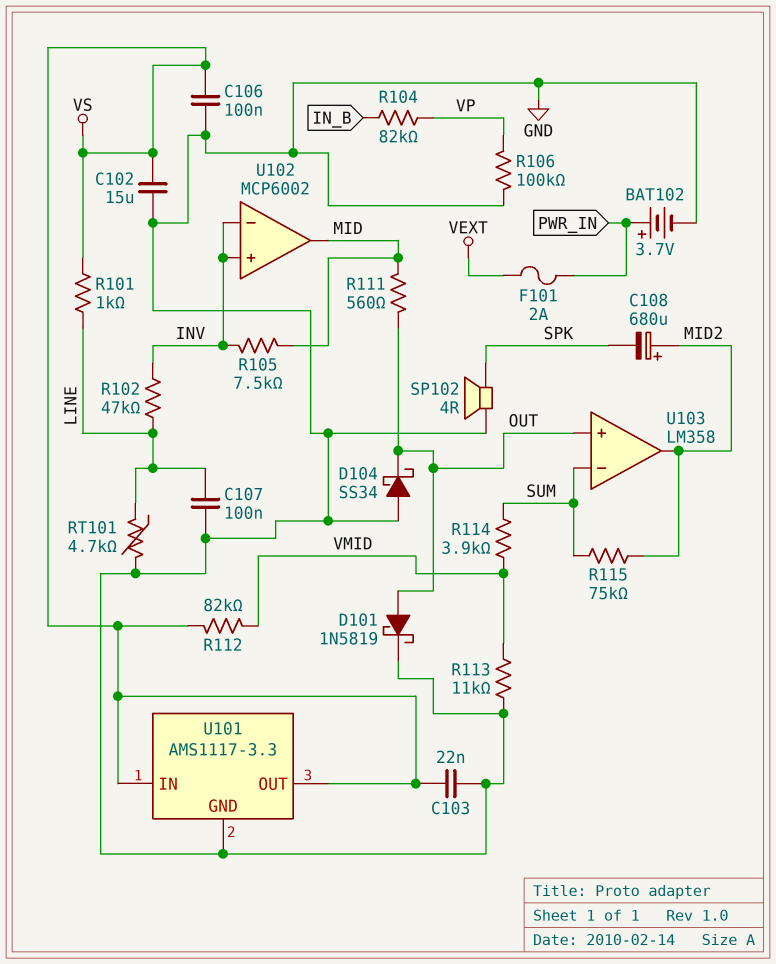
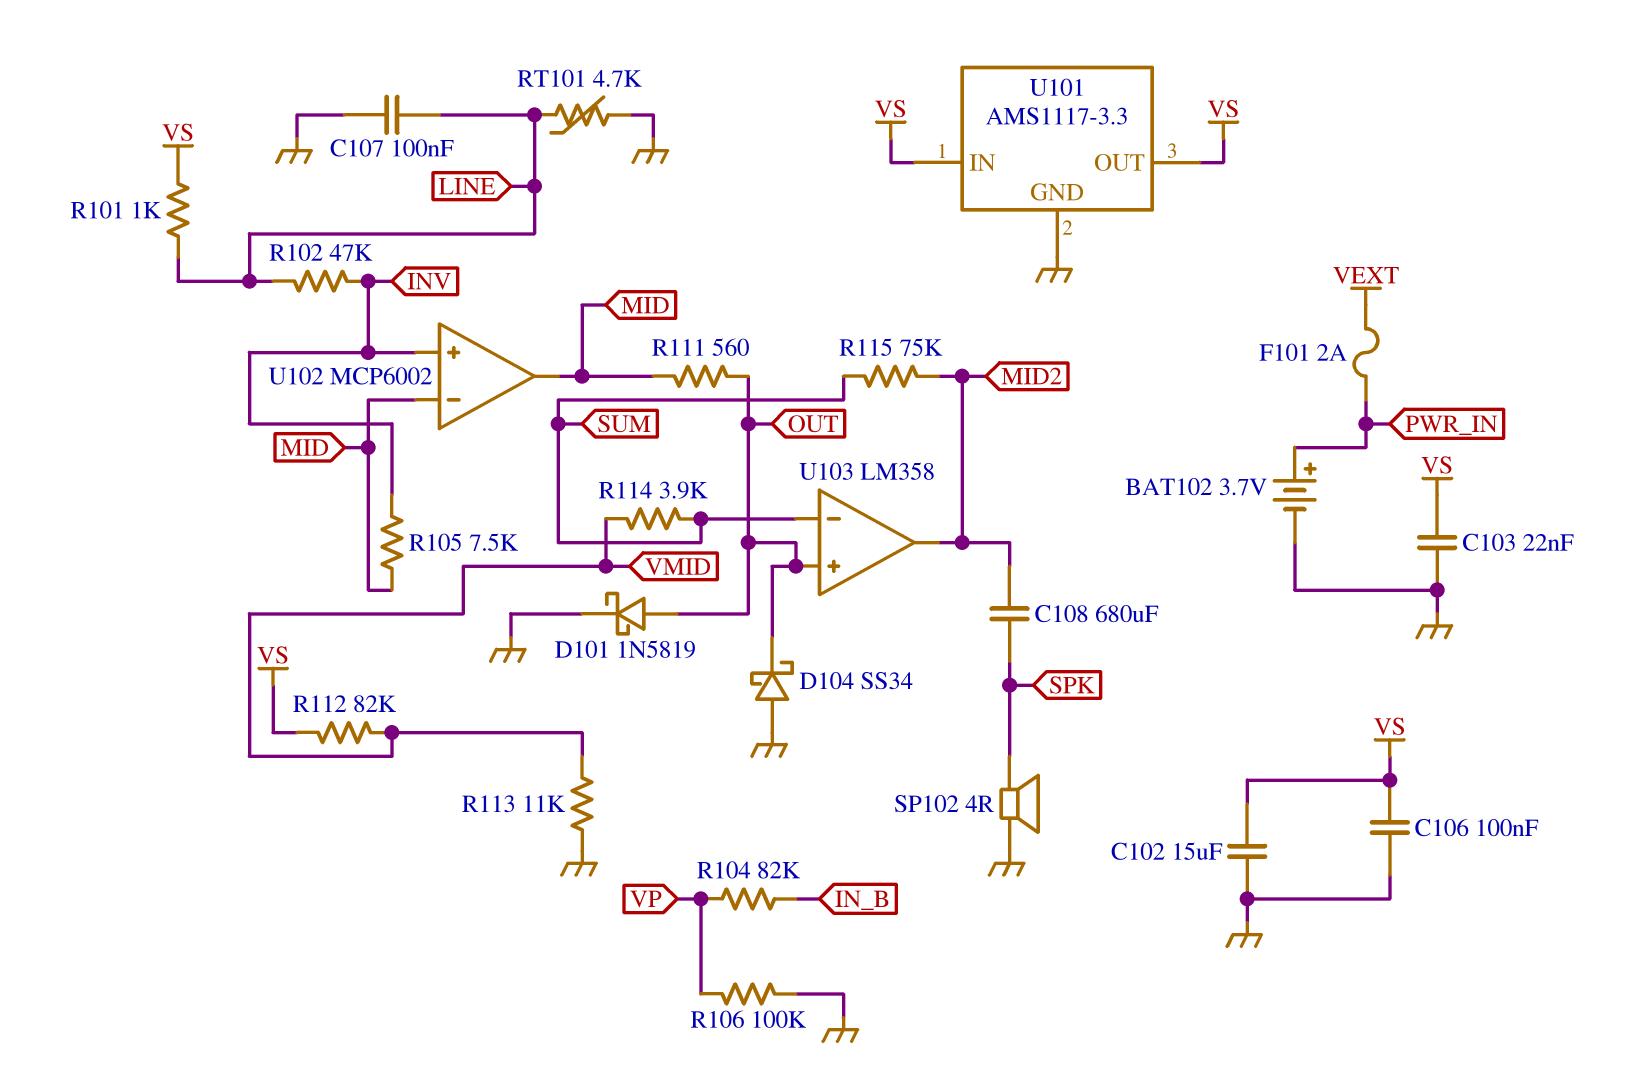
C108: 680uF (plus MID2, minus SPK) -> 680uF (MID2, SPK)
U102 pin in-: INV -> MID

